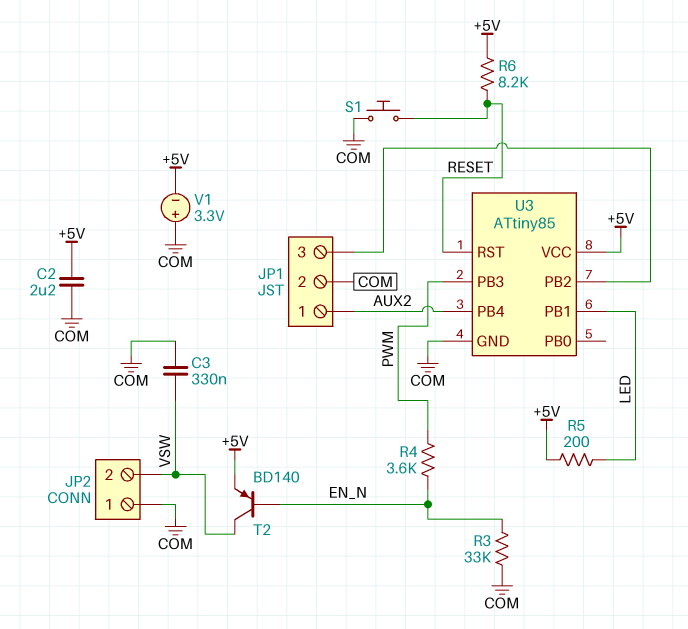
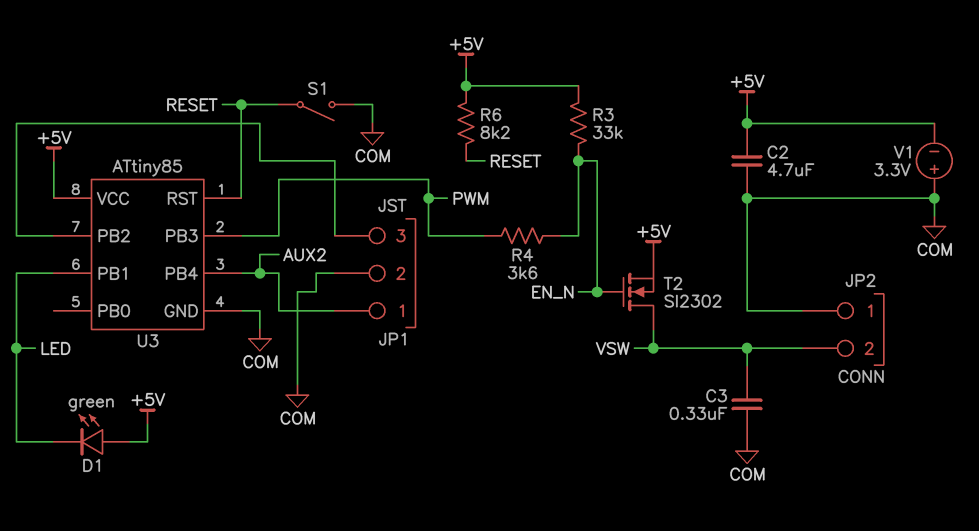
C2: 2.2uF (+5V, COM) -> 4.7uF (+5V, COM)
D1: none -> LED green (A +5V, K LED)
R3: 33k (COM, EN_N) -> 33k (+5V, EN_N)
R5: 200 (+5V, LED) -> none
S1: button (COM, RESET) -> switch (COM, RESET)
T2: PNP BD140 (B EN_N, C VSW, E +5V) -> NMOS SI2302 (G EN_N, D VSW, S +5V)

